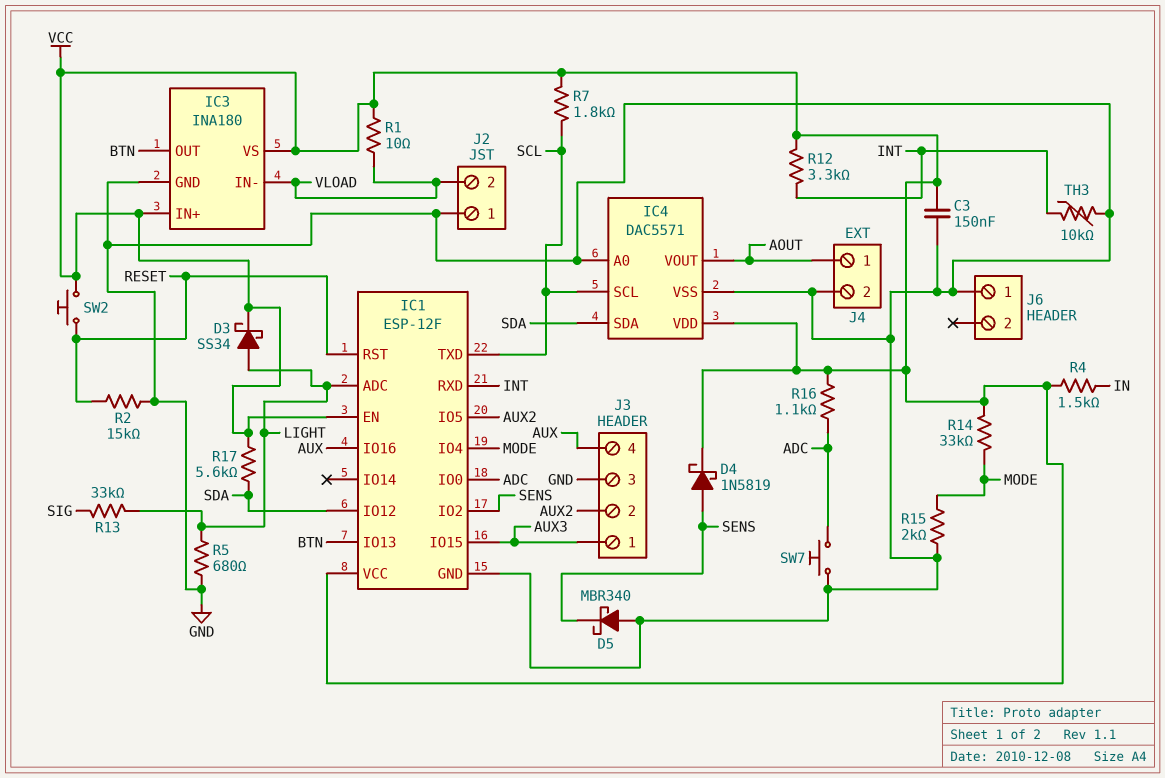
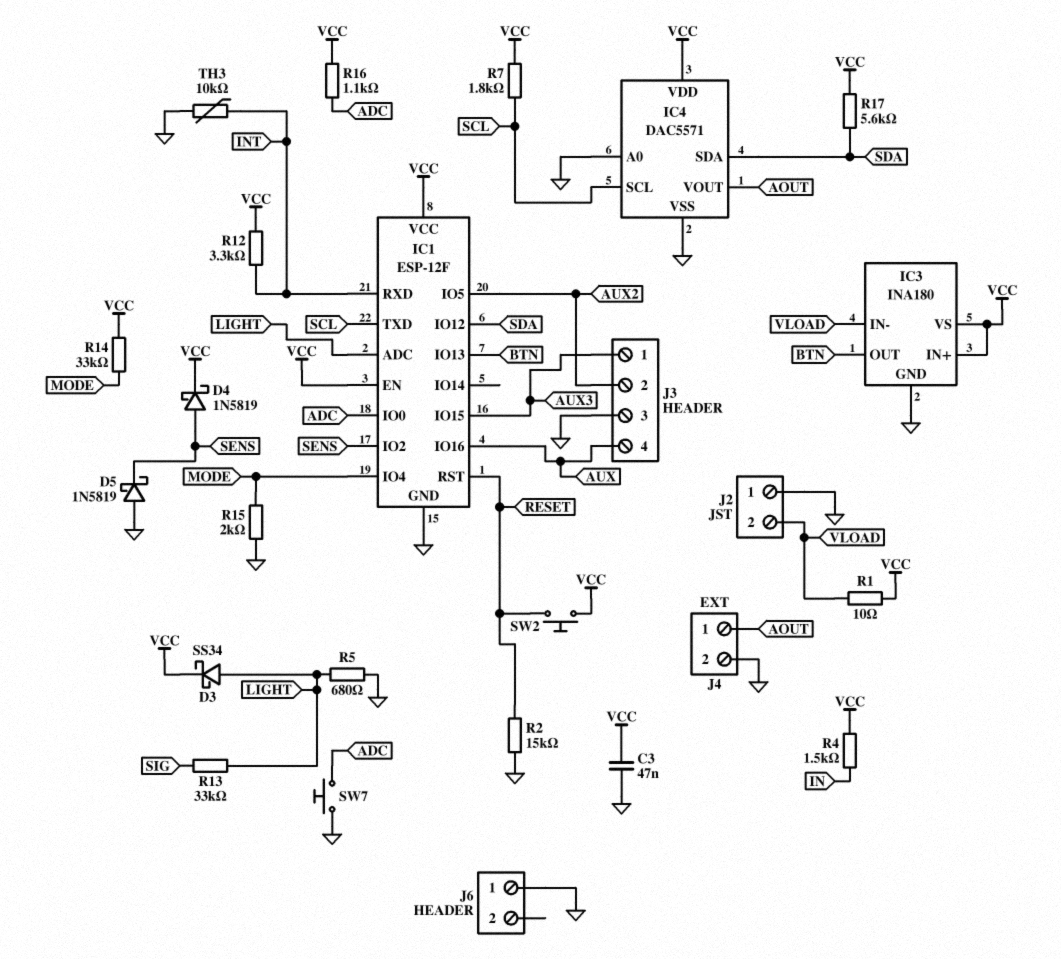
C3: 150nF (GND, VCC) -> 47nF (GND, VCC)
D5: schottky MBR340 (A GND, K SENS) -> schottky 1N5819 (A GND, K SENS)

